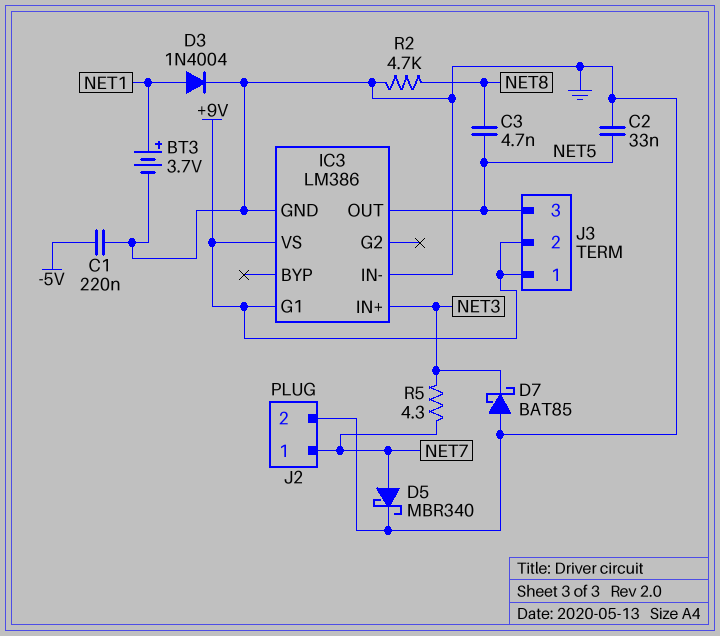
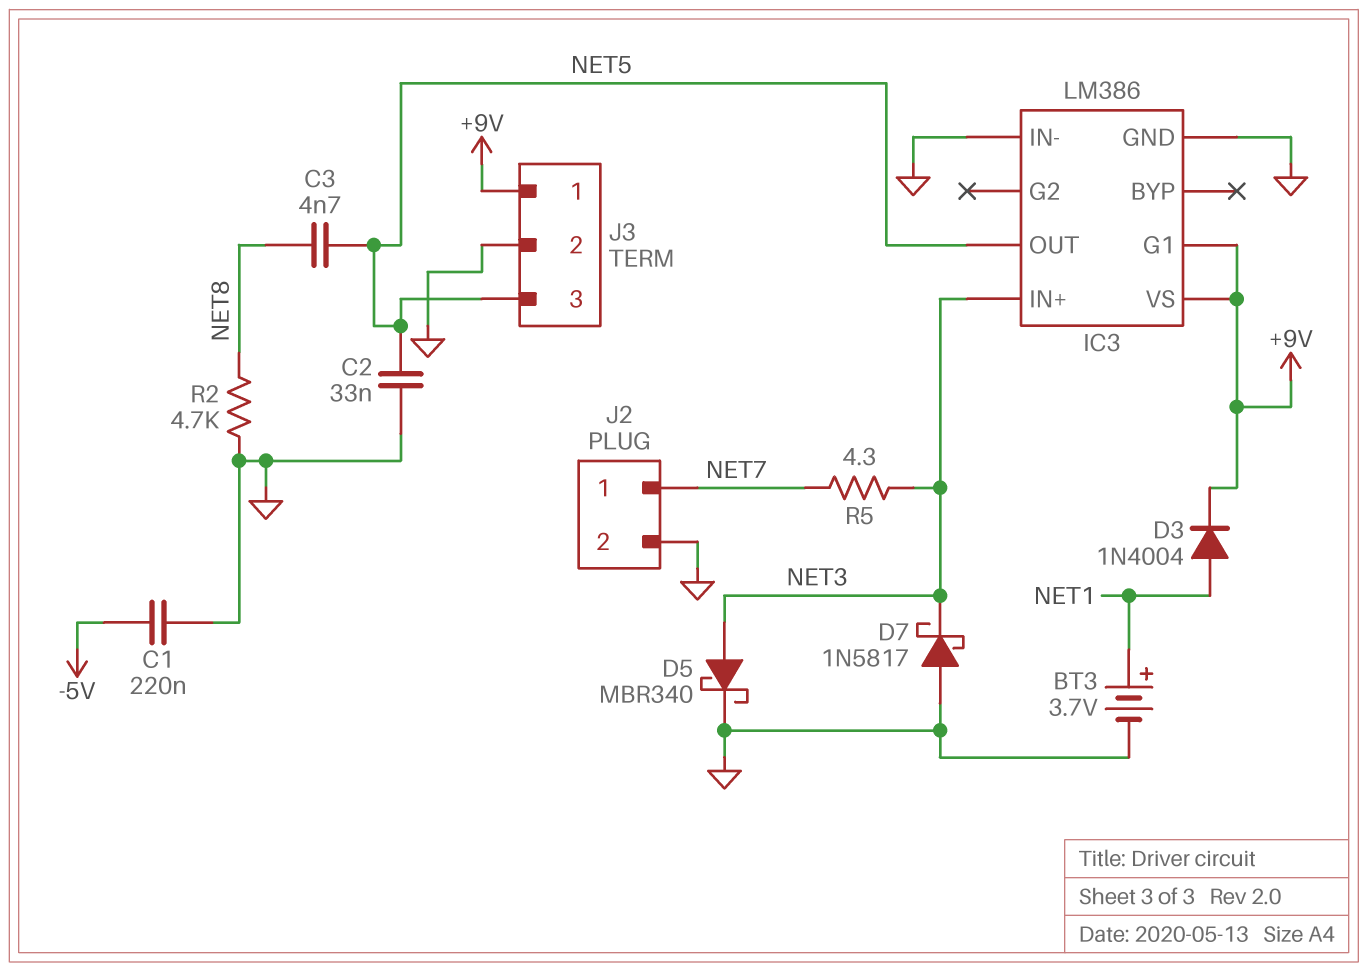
D3: diode 1N4004 (A NET1, K GND) -> diode 1N4004 (A NET1, K +9V)
D5: schottky MBR340 (A NET7, K GND) -> schottky MBR340 (A NET3, K GND)
D7: schottky BAT85 (A GND, K NET3) -> schottky 1N5817 (A GND, K NET3)
J3 pin 2: +9V -> GND

